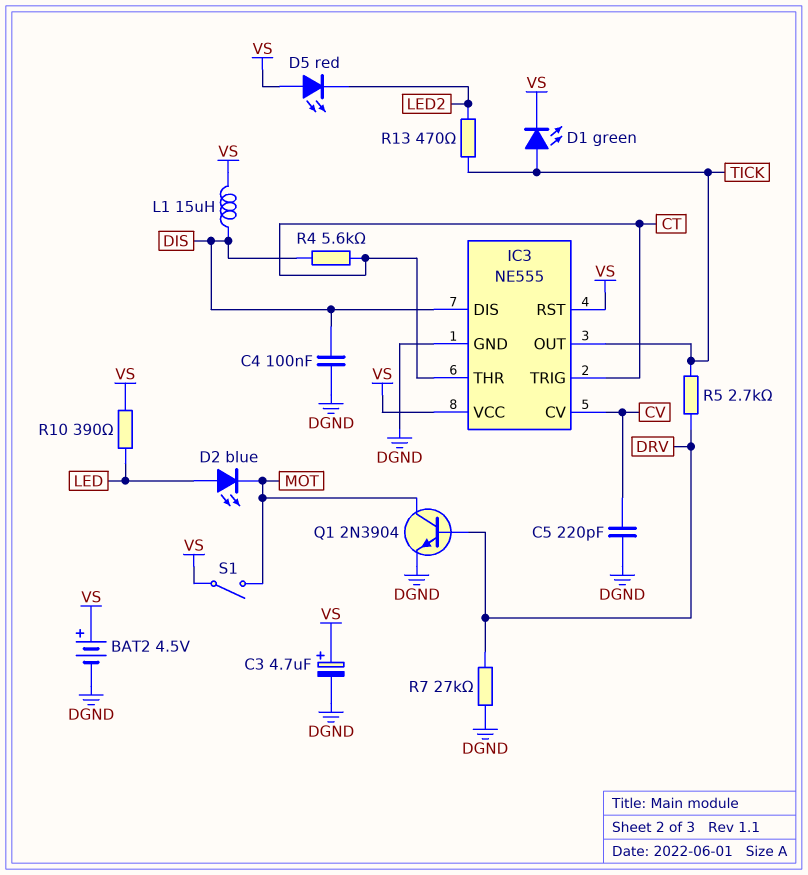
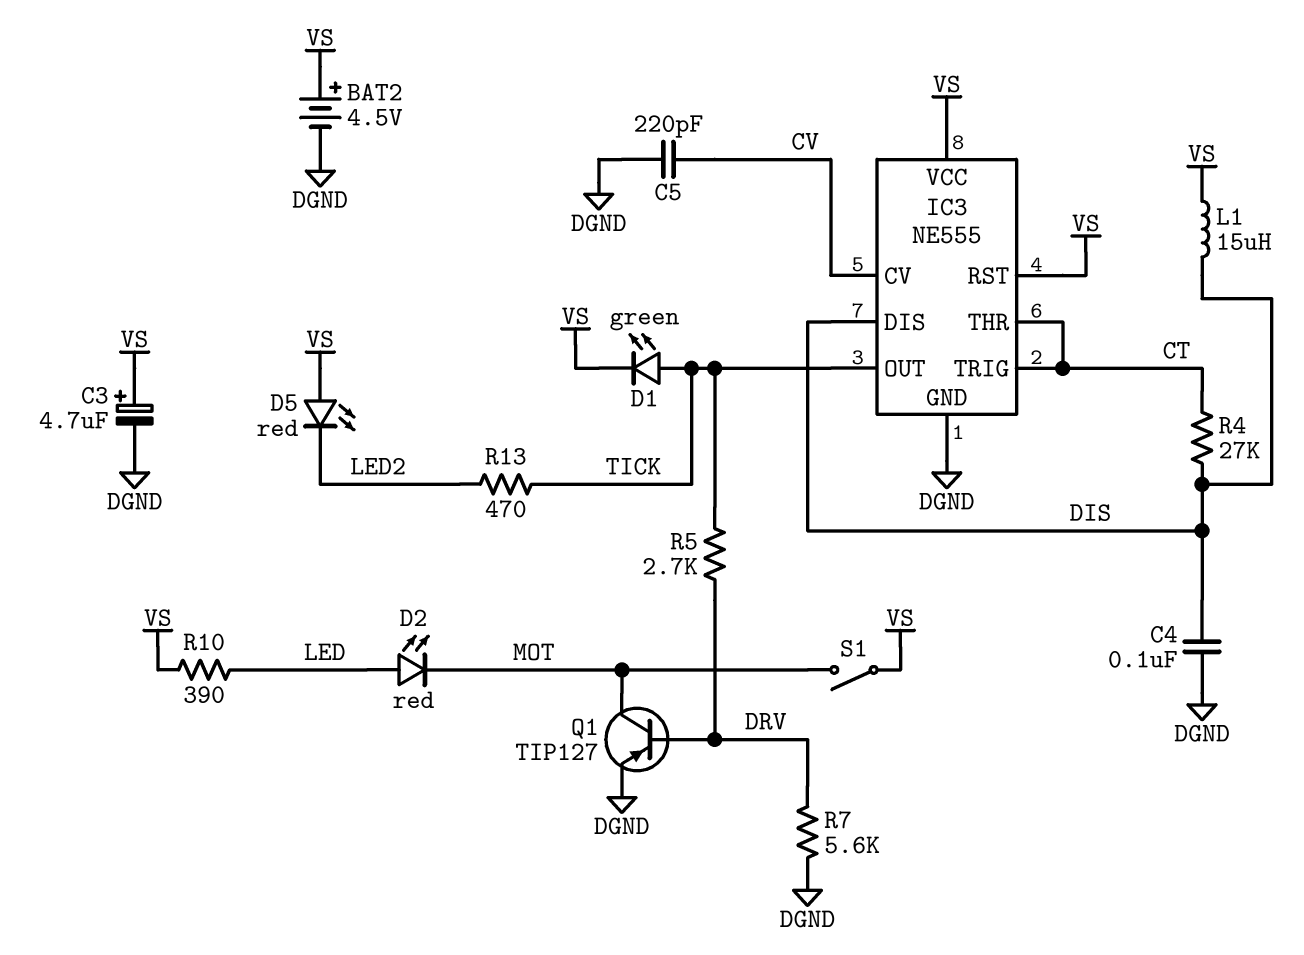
D2: LED blue (A LED, K MOT) -> LED red (A LED, K MOT)
Q1: NPN 2N3904 (B DRV, C MOT, E DGND) -> PNP TIP127 (B DRV, C MOT, E DGND)
R4: 5.6k (CT, DIS) -> 27k (CT, DIS)
R7: 27k (DGND, DRV) -> 5.6k (DGND, DRV)

